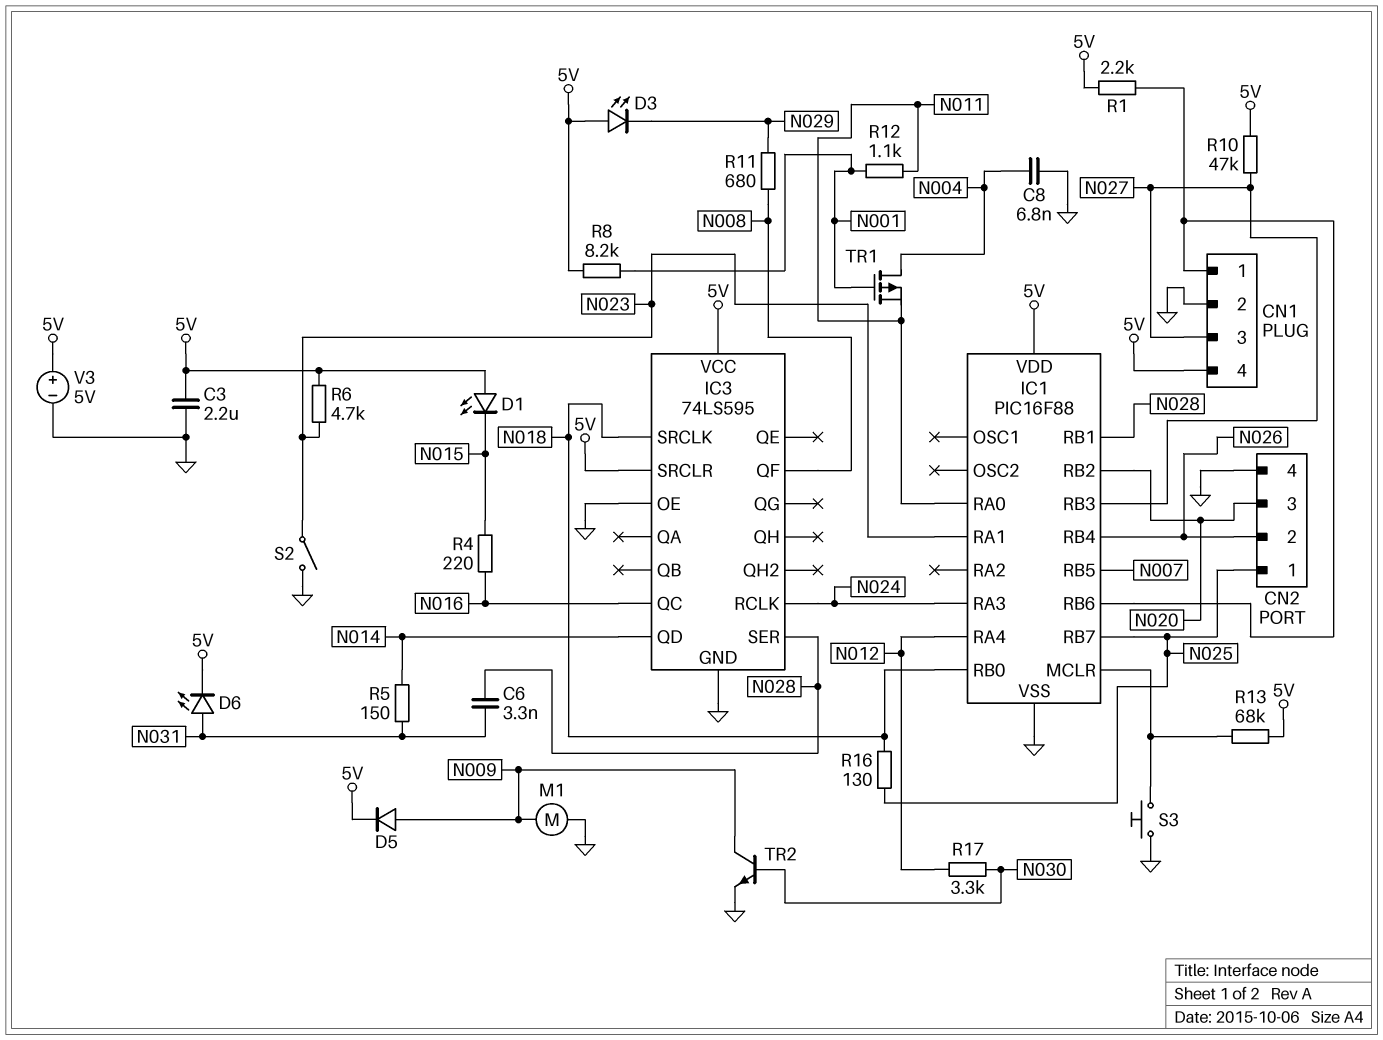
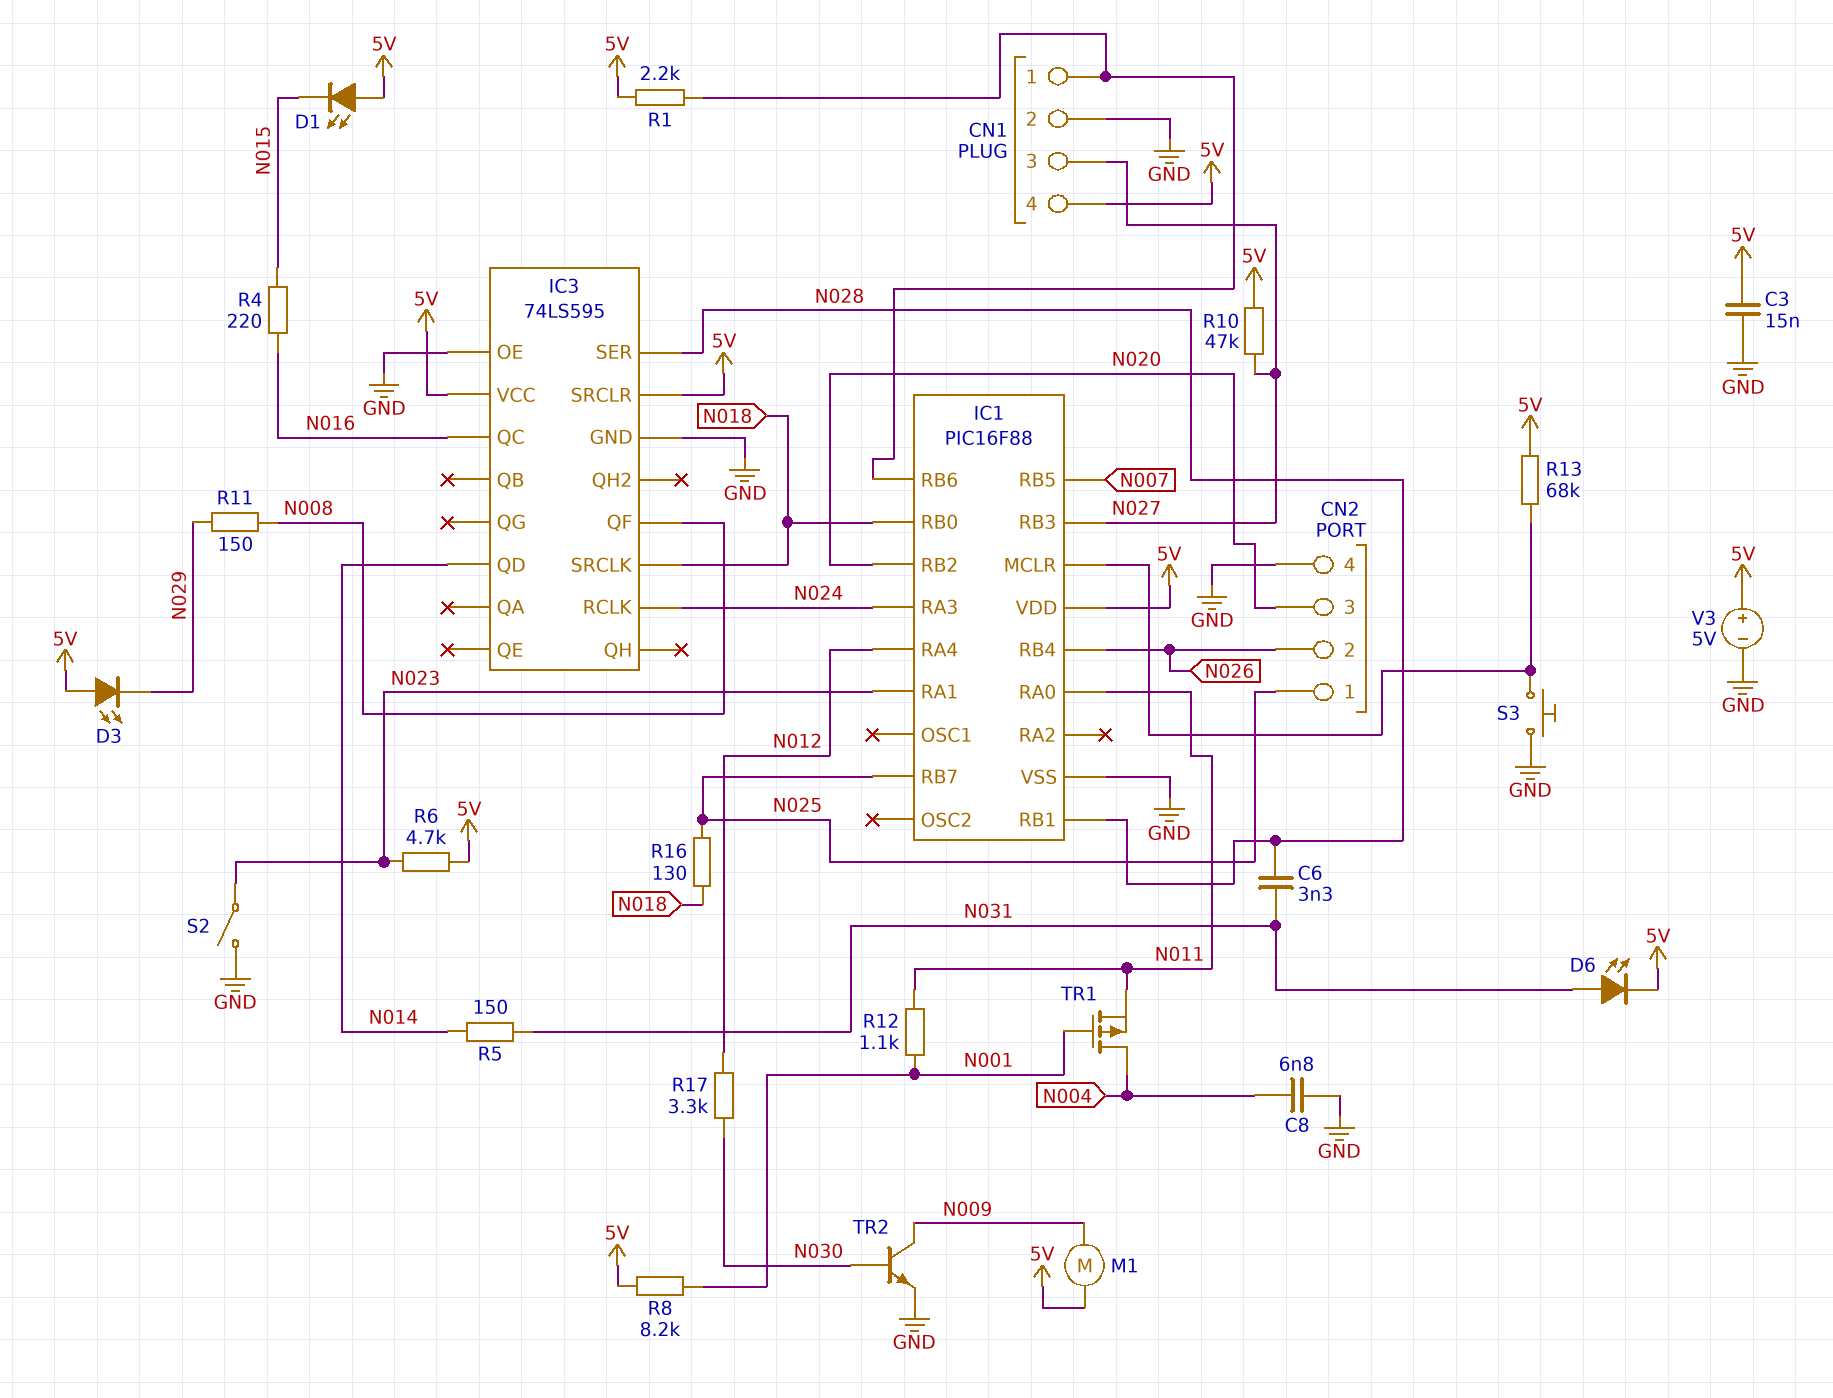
C3: 2.2uF (5V, GND) -> 15nF (5V, GND)
D5: diode (A N009, K 5V) -> none
M1: motor (GND, N009) -> motor (5V, N009)
R11: 680 (N008, N029) -> 150 (N008, N029)

